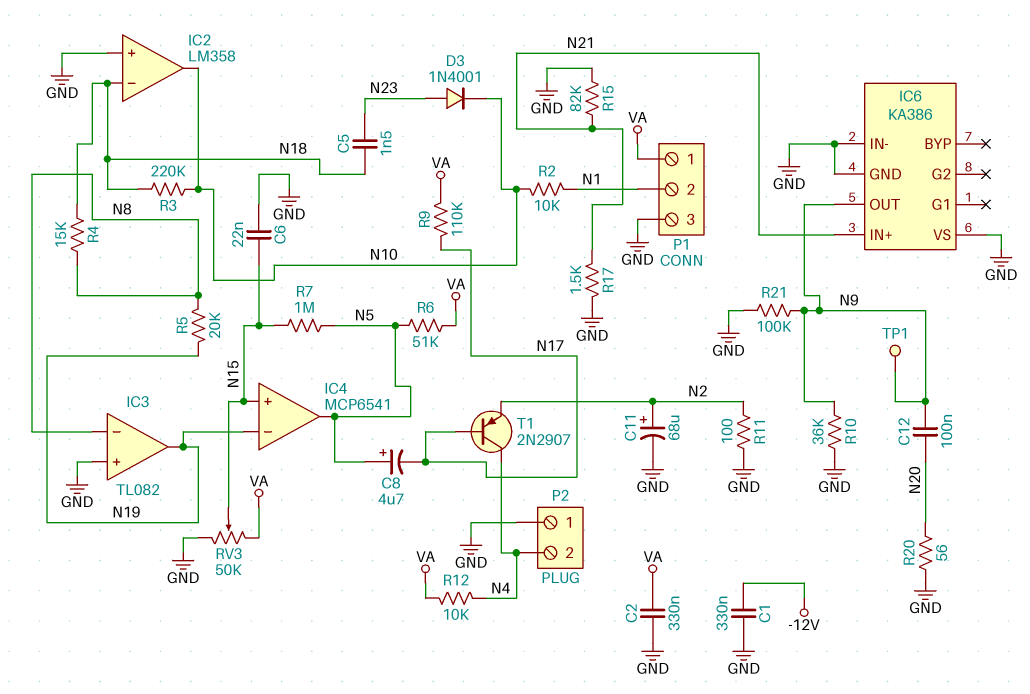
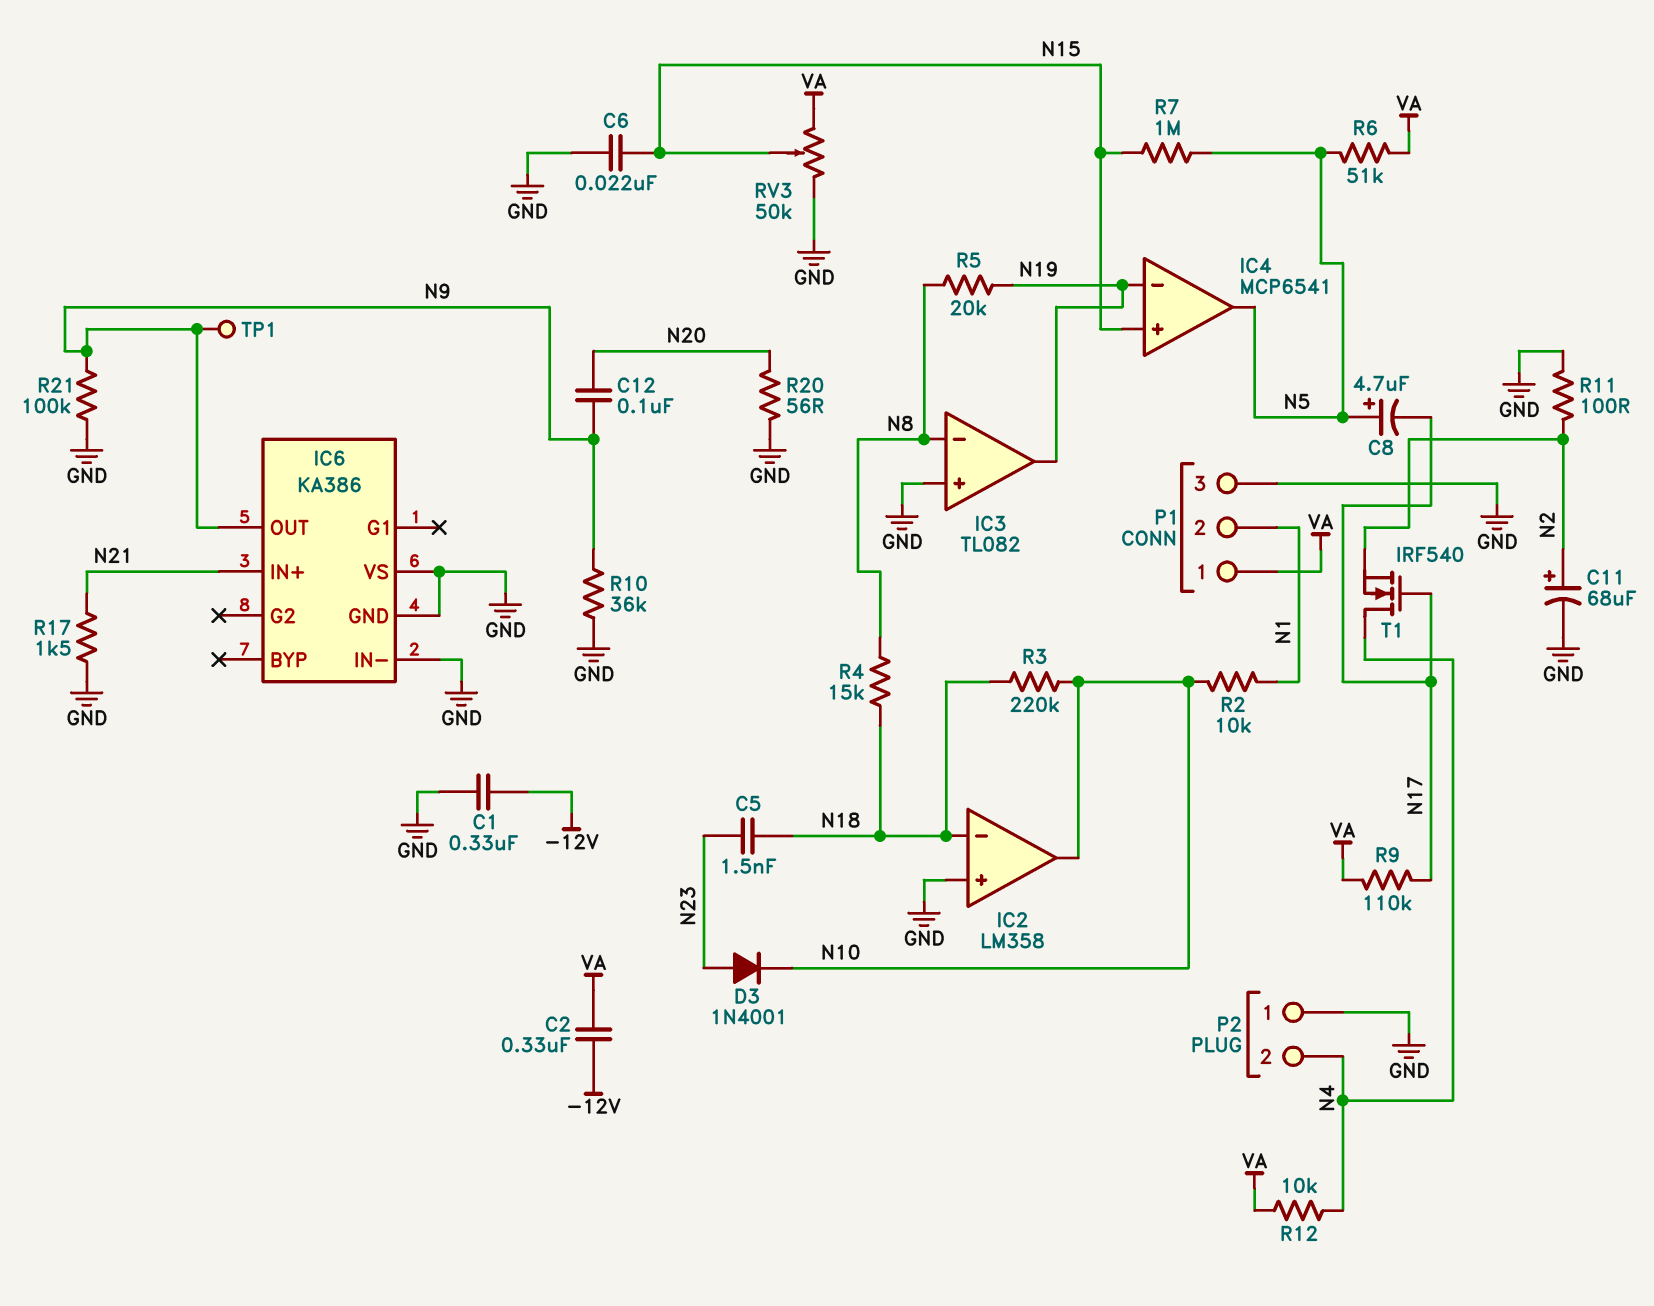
C2: 330nF (GND, VA) -> 330nF (-12V, VA)
R15: 82k (GND, N21) -> none
T1: PNP 2N2907 (B N17, C N4, E N2) -> NMOS IRF540 (G N17, D N4, S N2)

